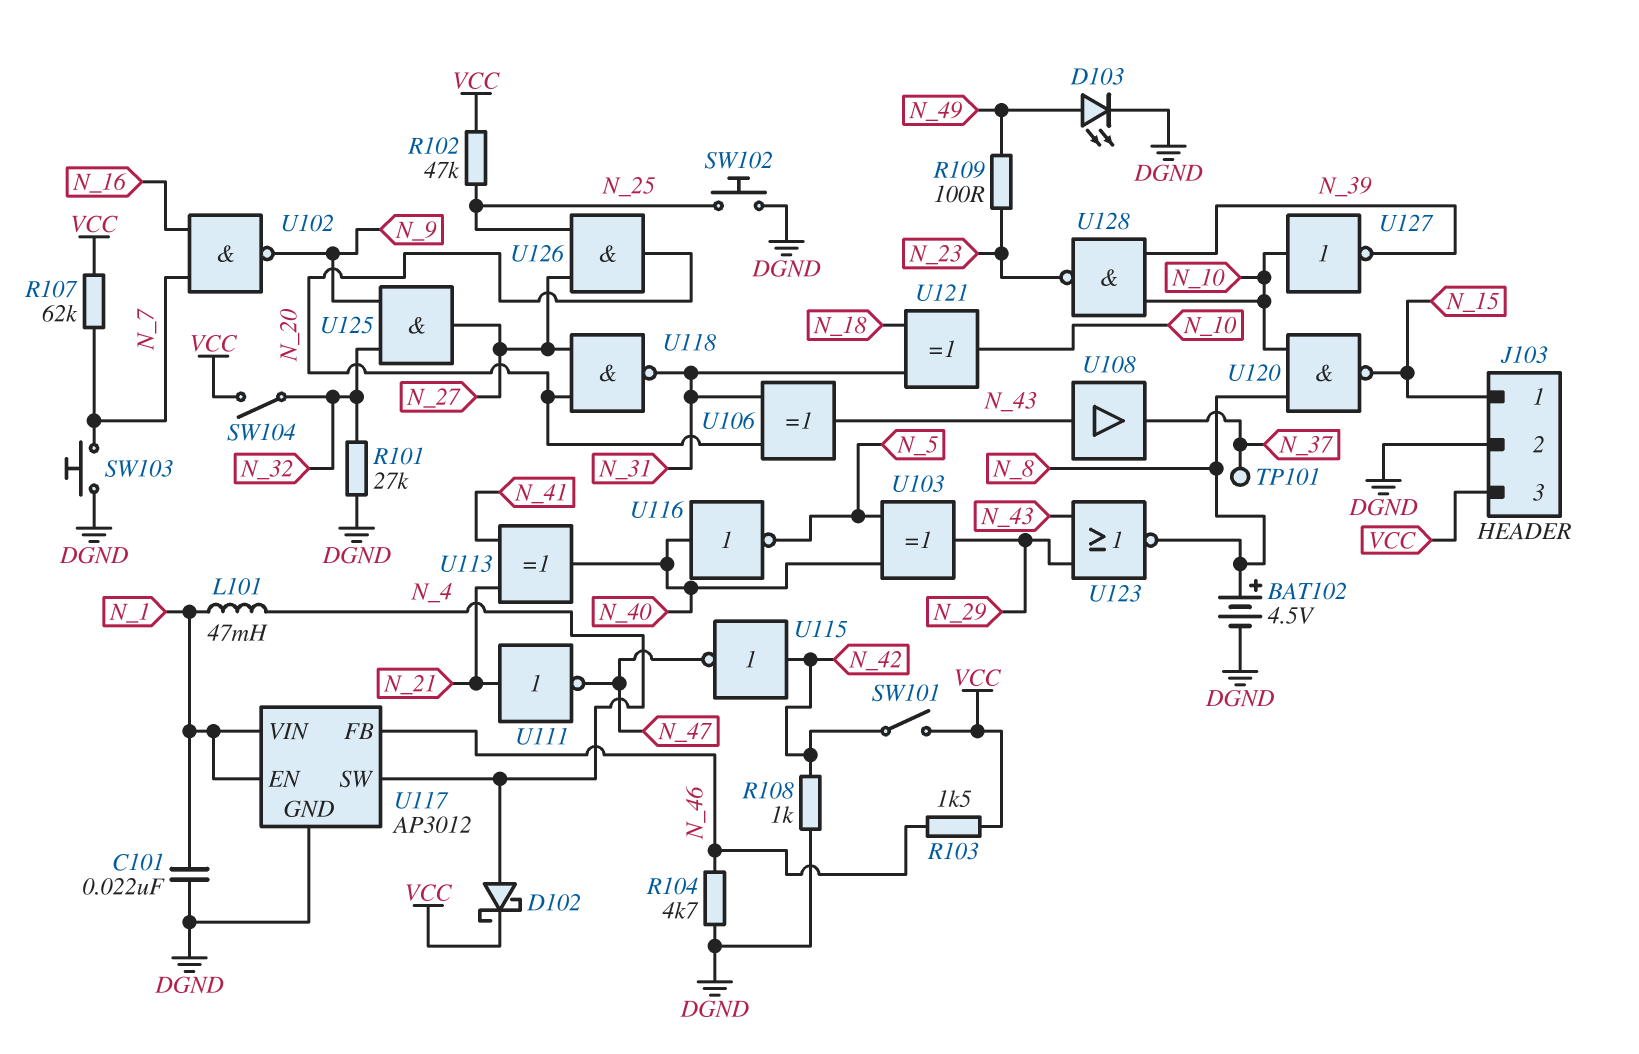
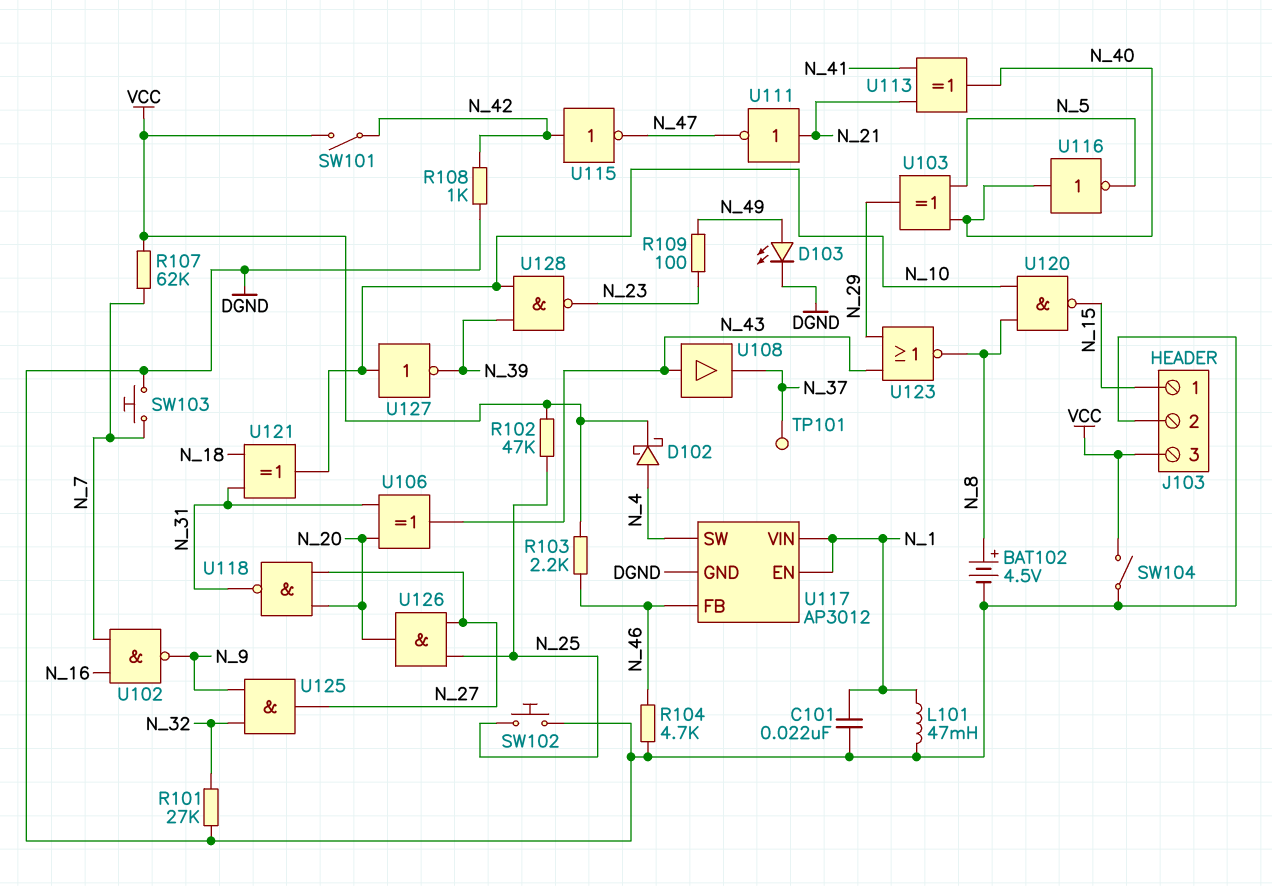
L101: 47mH (N_1, N_4) -> 47mH (DGND, N_1)
R103: 1.5k (N_46, VCC) -> 2.2k (N_46, VCC)
SW104: switch (N_32, VCC) -> switch (DGND, VCC)

